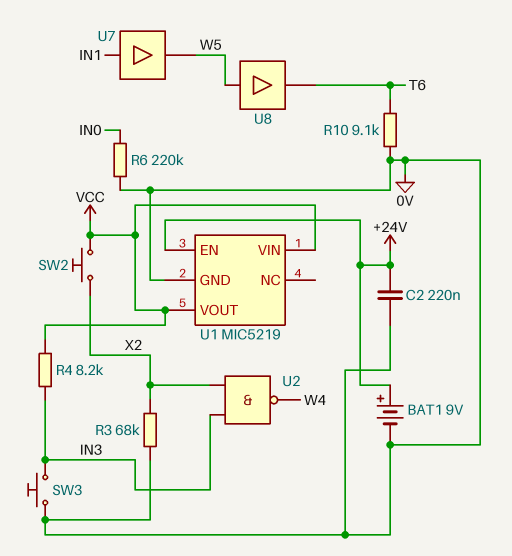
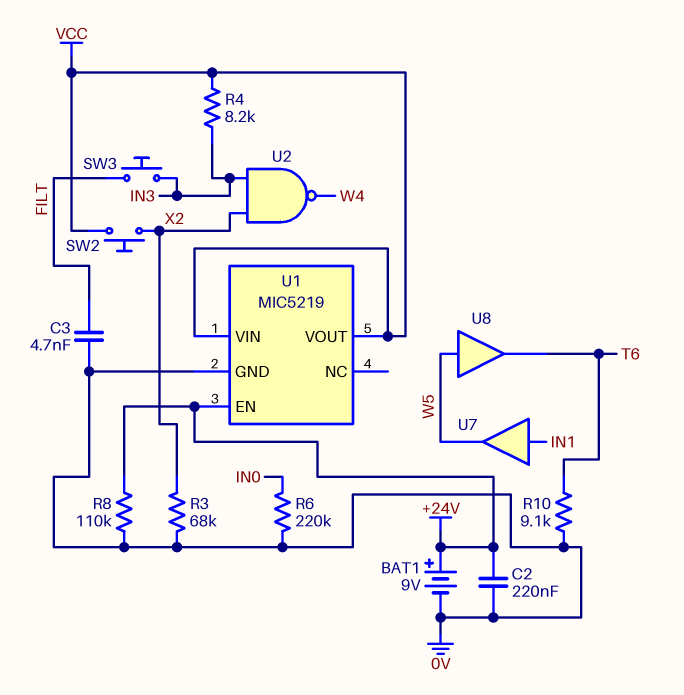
C3: none -> 4.7nF (0V, FILT)
R8: none -> 110k (+24V, 0V)
SW3: button (0V, IN3) -> button (FILT, IN3)

